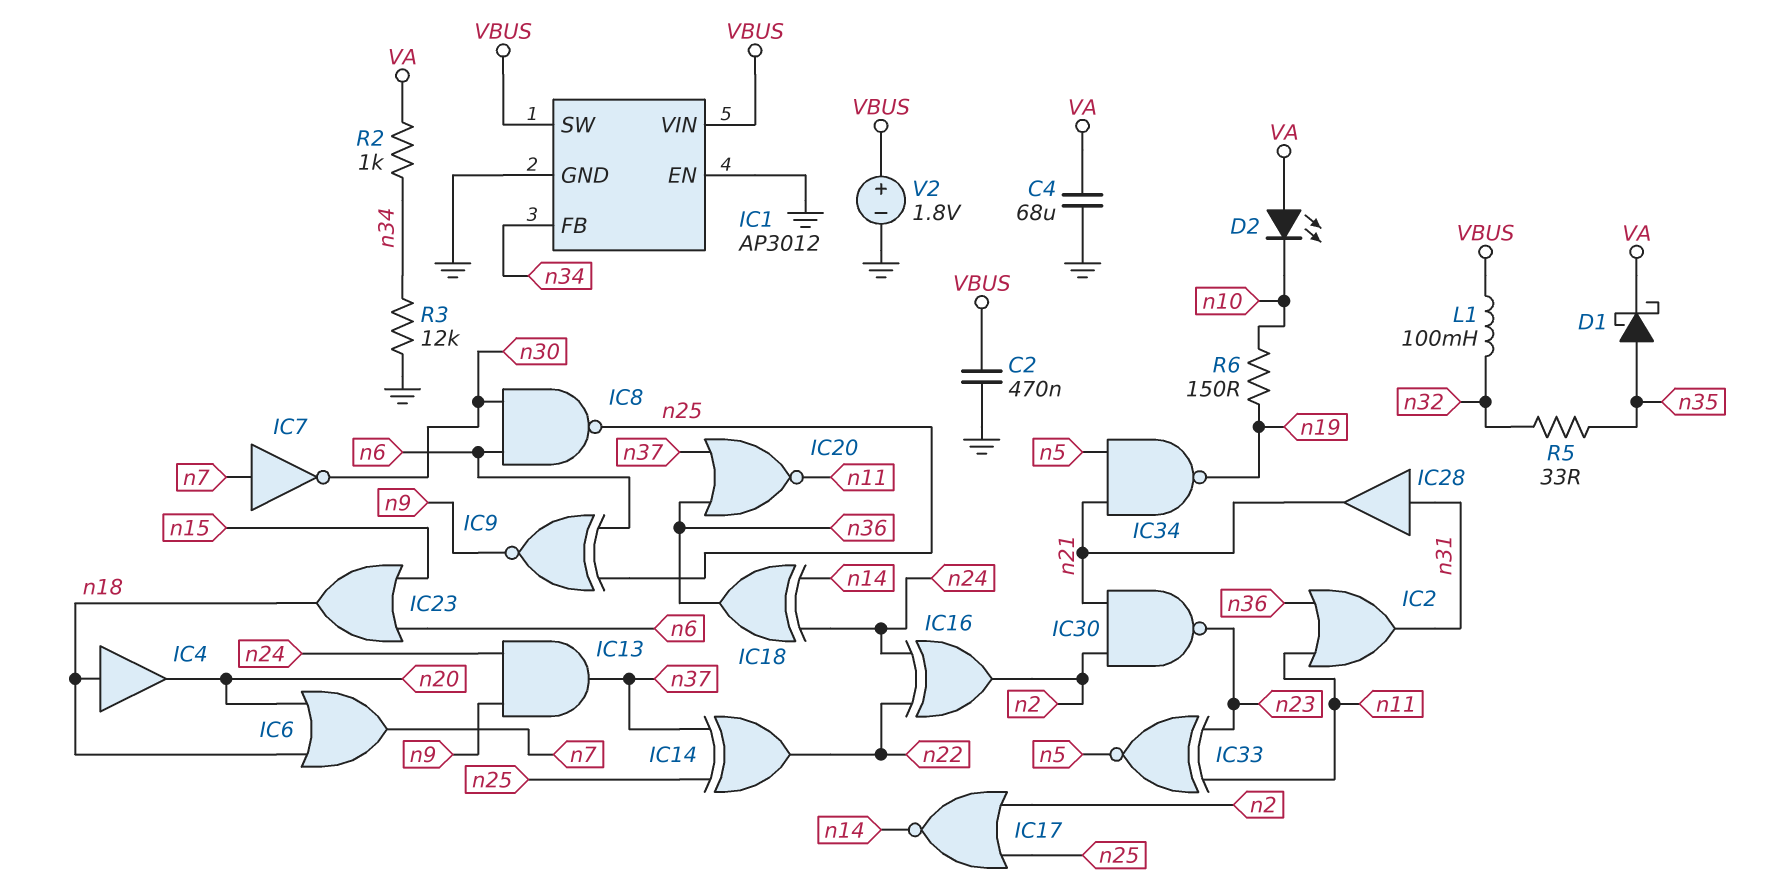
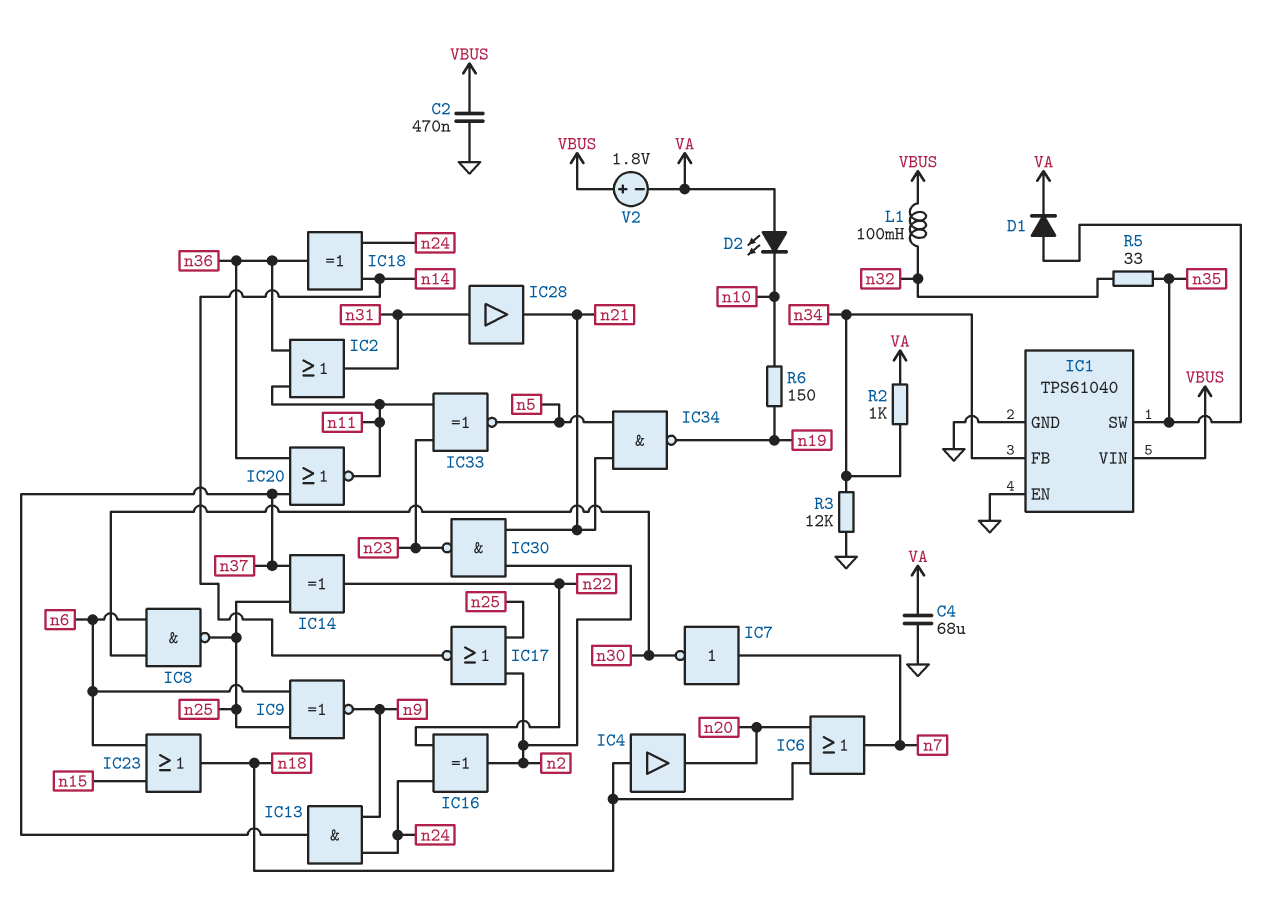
D1: schottky (A n35, K VA) -> diode (A n35, K VA)
IC1: AP3012 -> TPS61040
IC1 pin SW: VBUS -> n35
V2: 1.8V (plus VBUS, minus GND) -> 1.8V (plus VBUS, minus VA)

